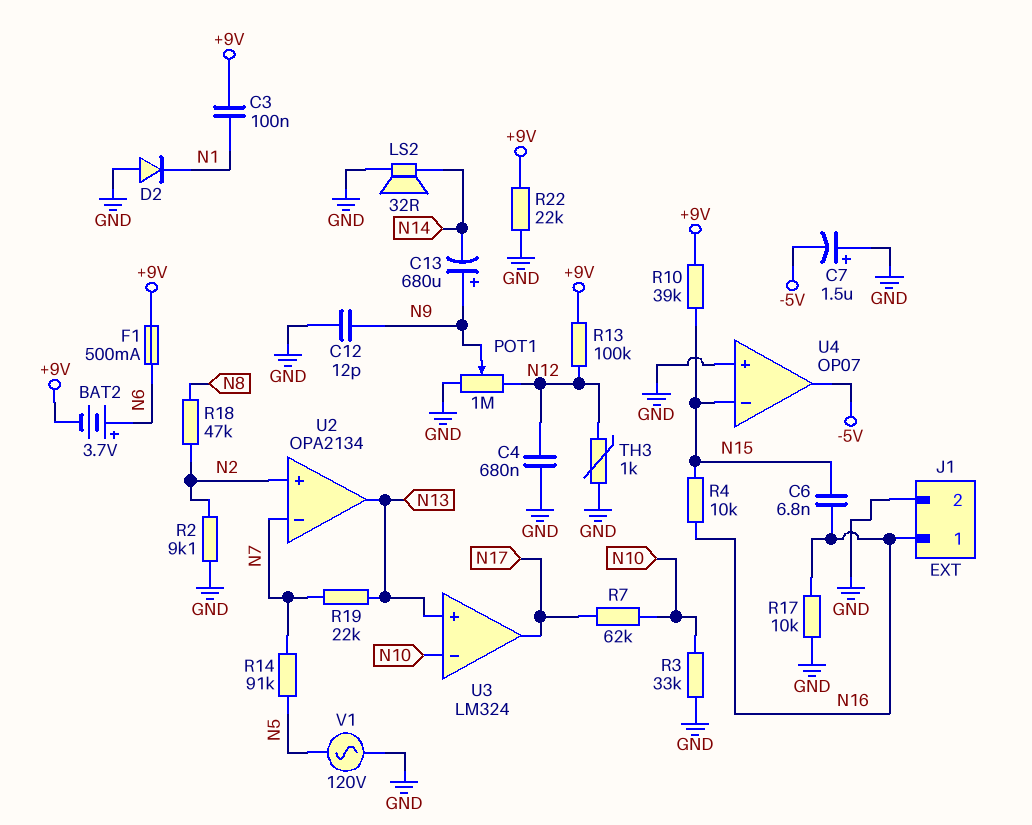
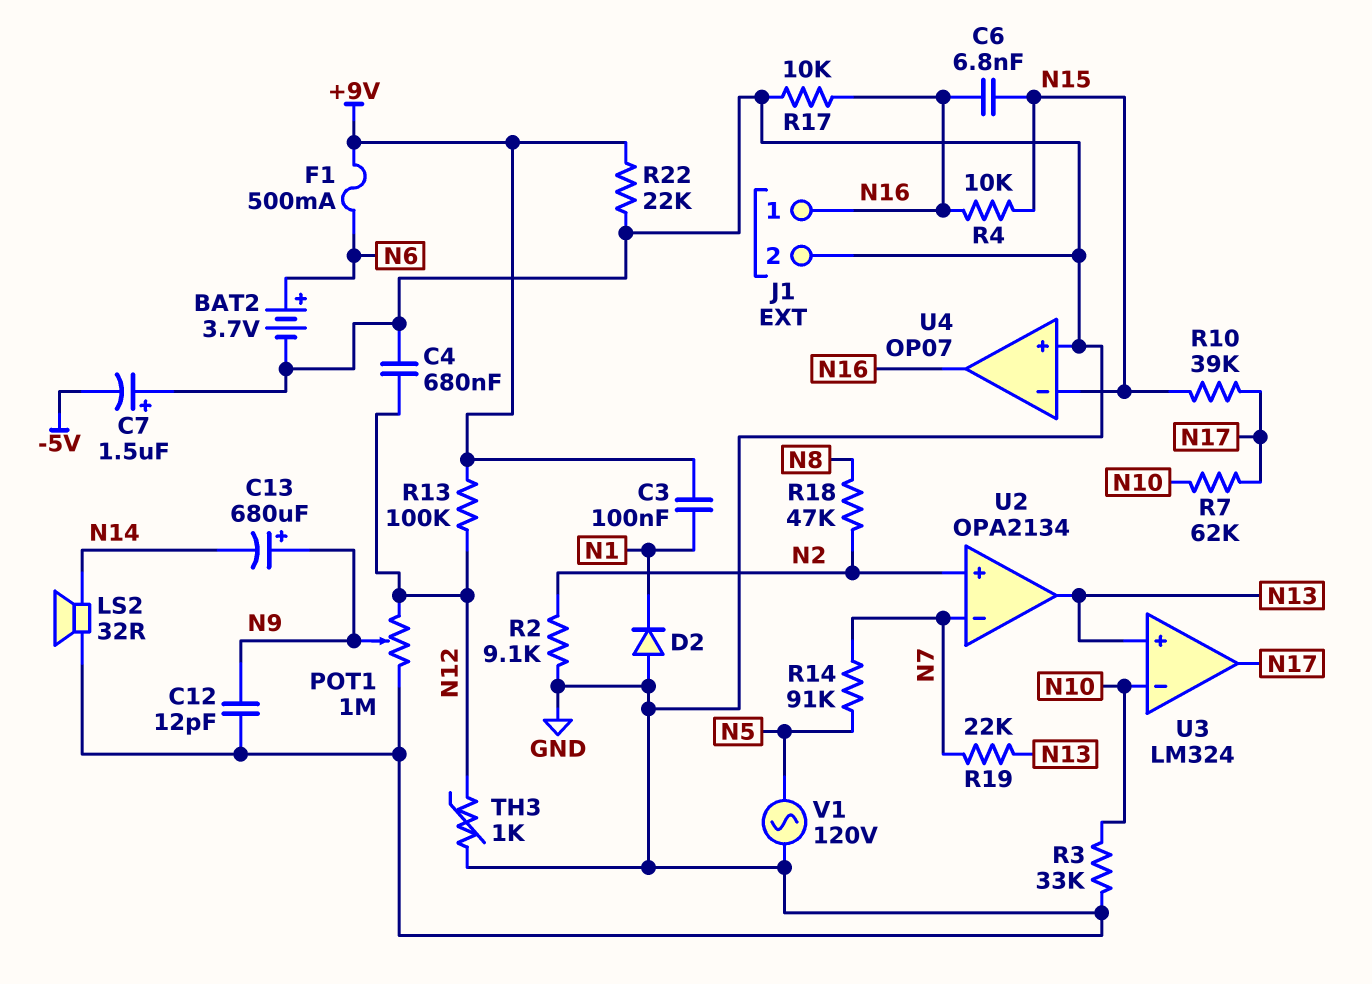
BAT2: 3.7V (plus N6, minus +9V) -> 3.7V (plus N6, minus GND)
R10: 39k (+9V, N15) -> 39k (N15, N17)
U4 pin out: -5V -> N16

